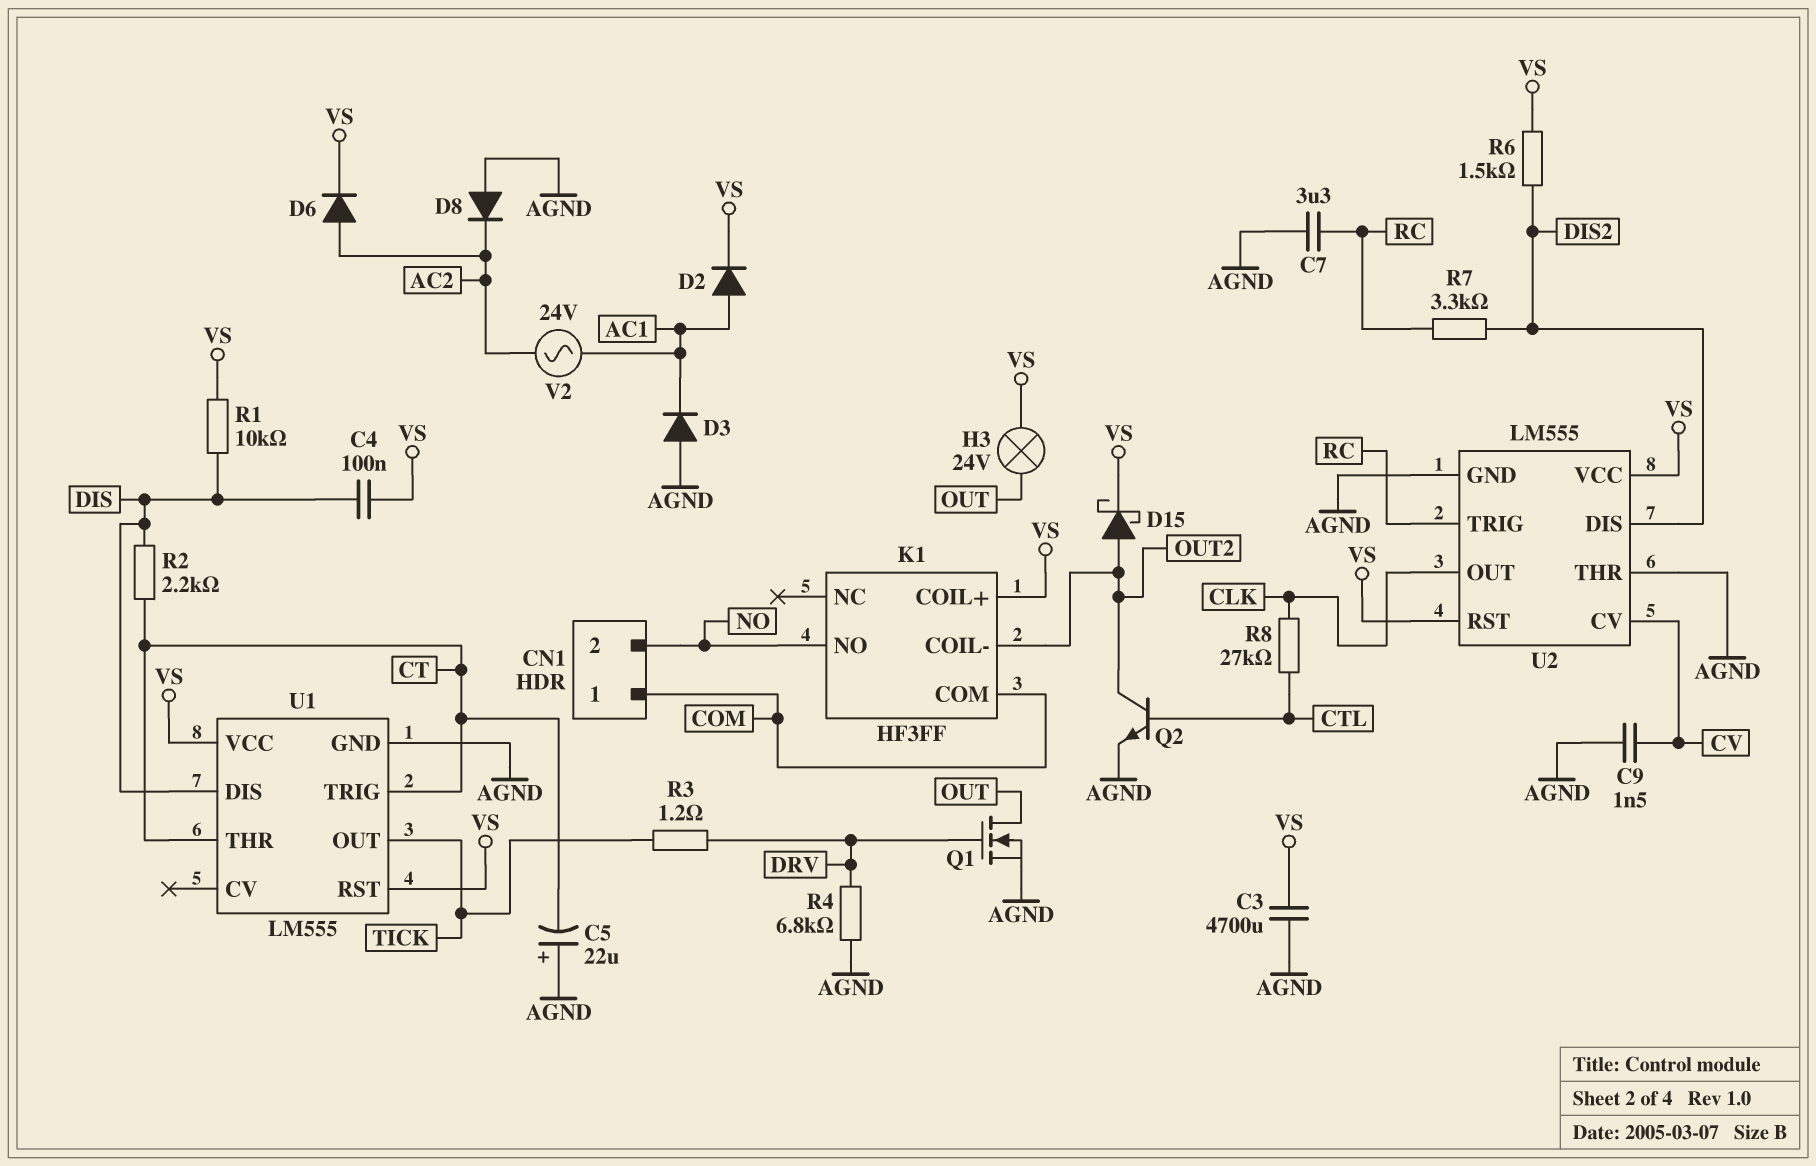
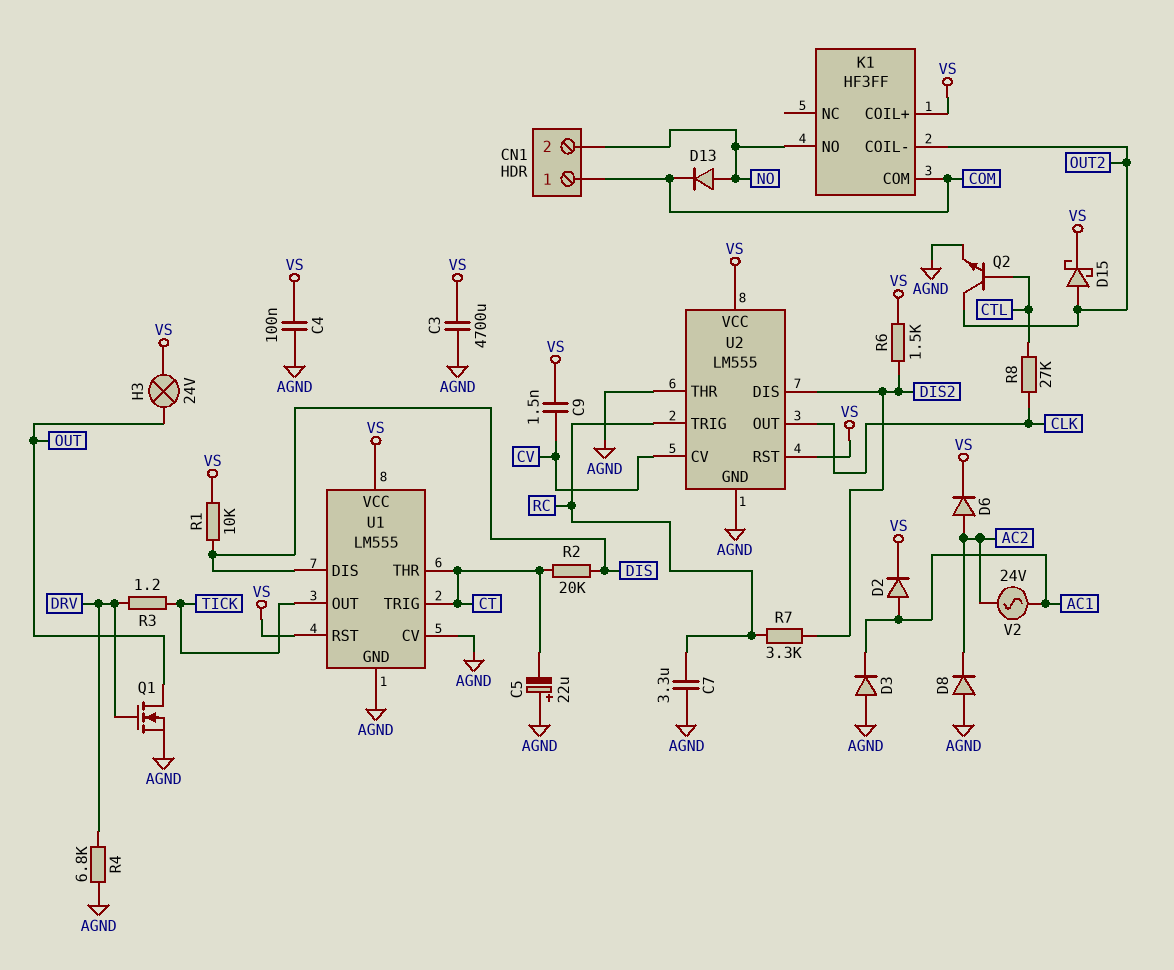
C4: 100nF (DIS, VS) -> 100nF (AGND, VS)
C9: 1.5nF (AGND, CV) -> 1.5nF (CV, VS)
D13: none -> diode (A NO, K COM)
R2: 2.2k (CT, DIS) -> 20k (CT, DIS)
U1 pin CV: none -> AGND

